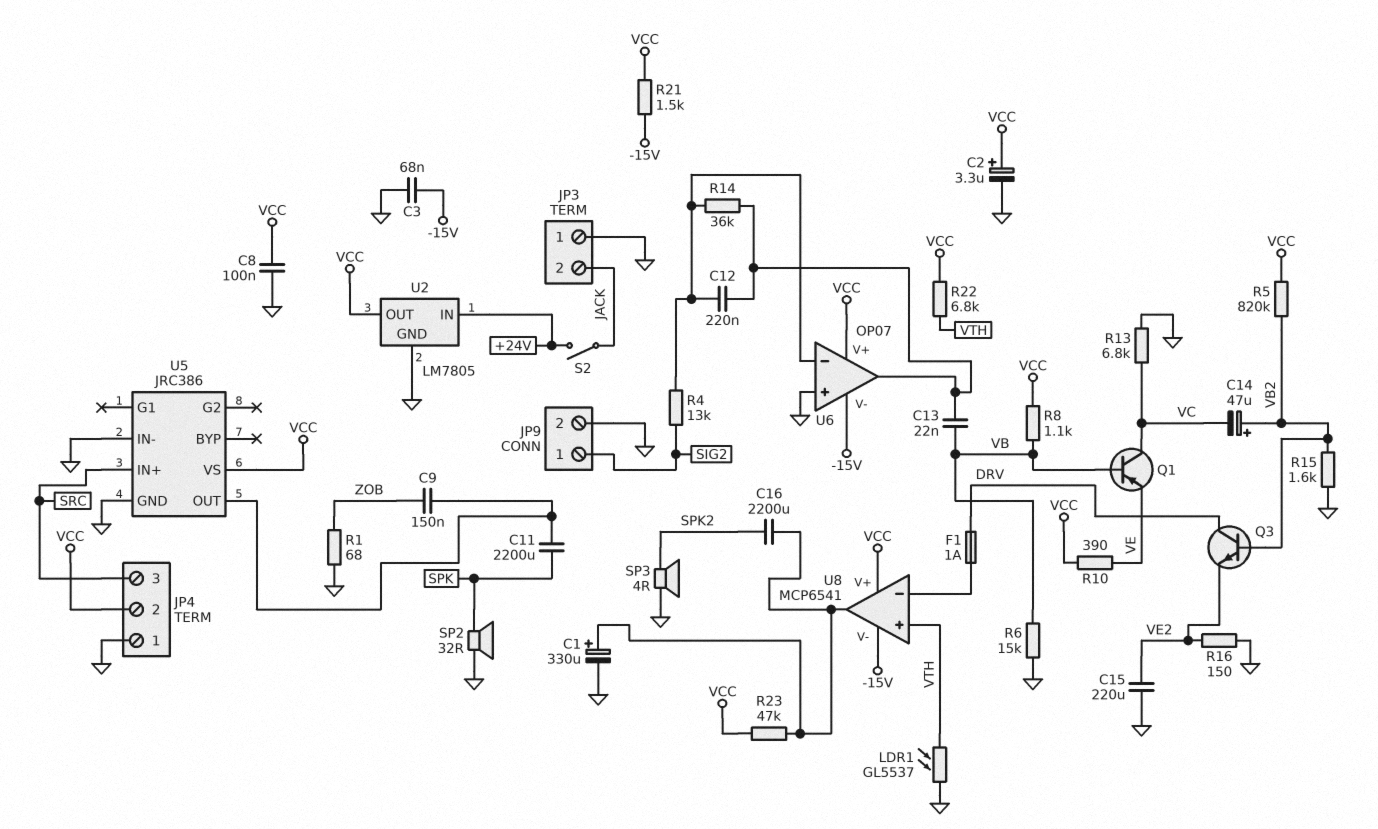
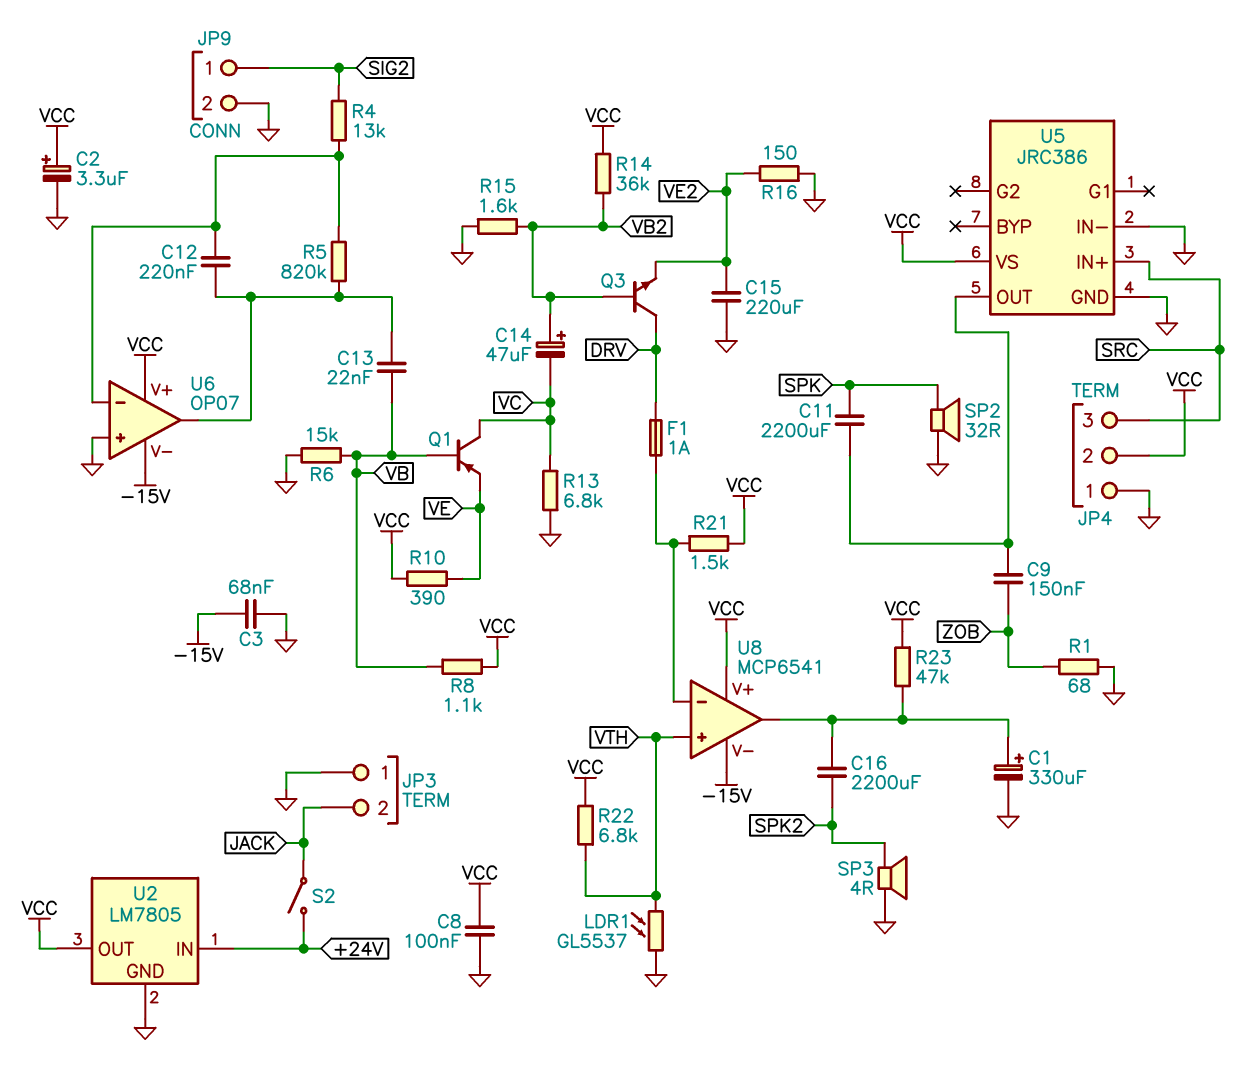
R5: 820k (VB2, VCC) -> 820k (U6/in-, U6/out)
R14: 36k (U6/in-, U6/out) -> 36k (VB2, VCC)
R21: 1.5k (-15V, VCC) -> 1.5k (U8/in-, VCC)

